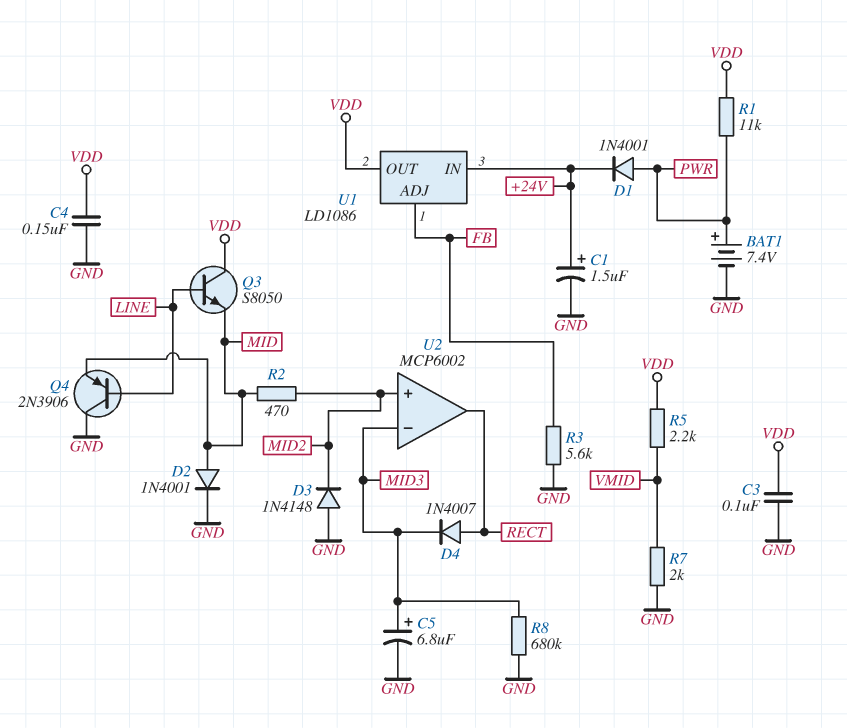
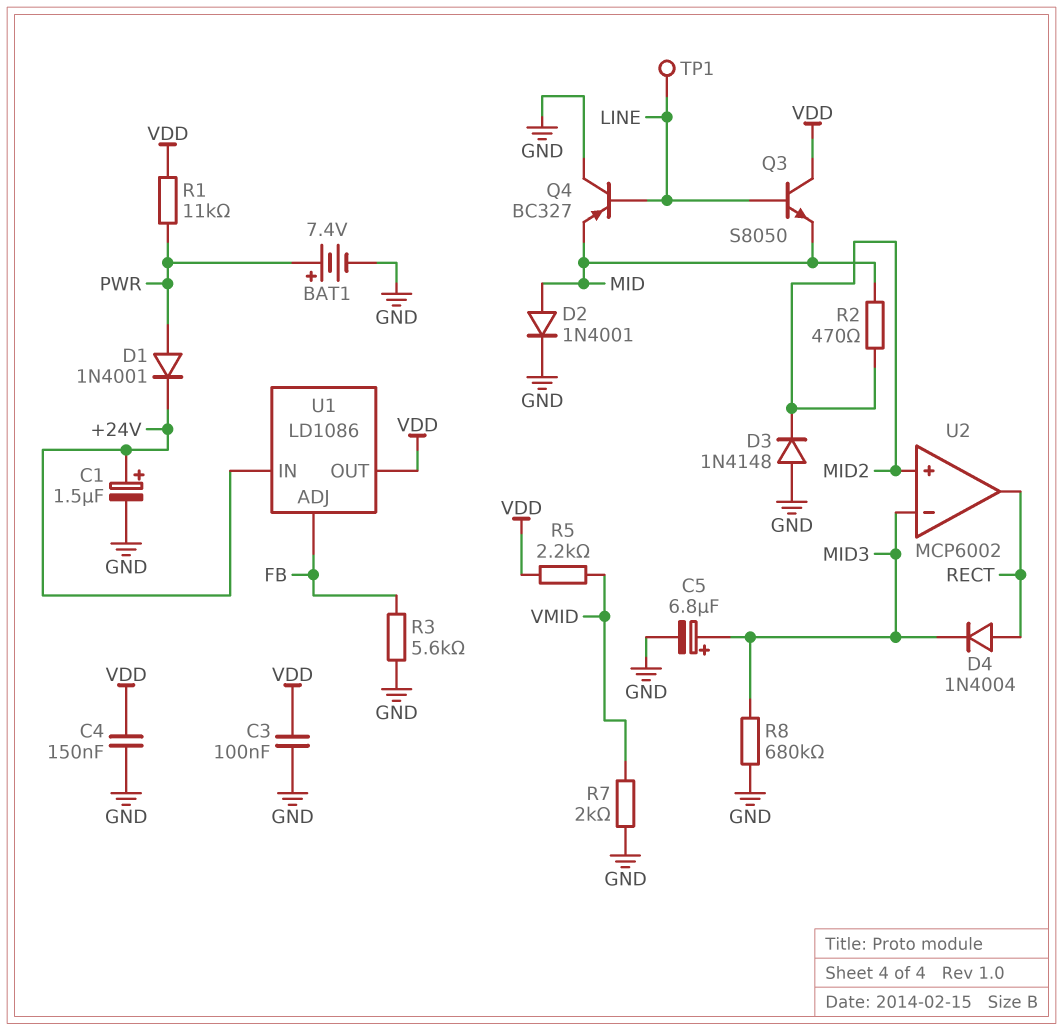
D4: diode 1N4007 (A RECT, K MID3) -> diode 1N4004 (A RECT, K MID3)
Q4: PNP 2N3906 (B LINE, C GND, E MID) -> PNP BC327 (B LINE, C GND, E MID)
TP1: none -> test point (LINE)

